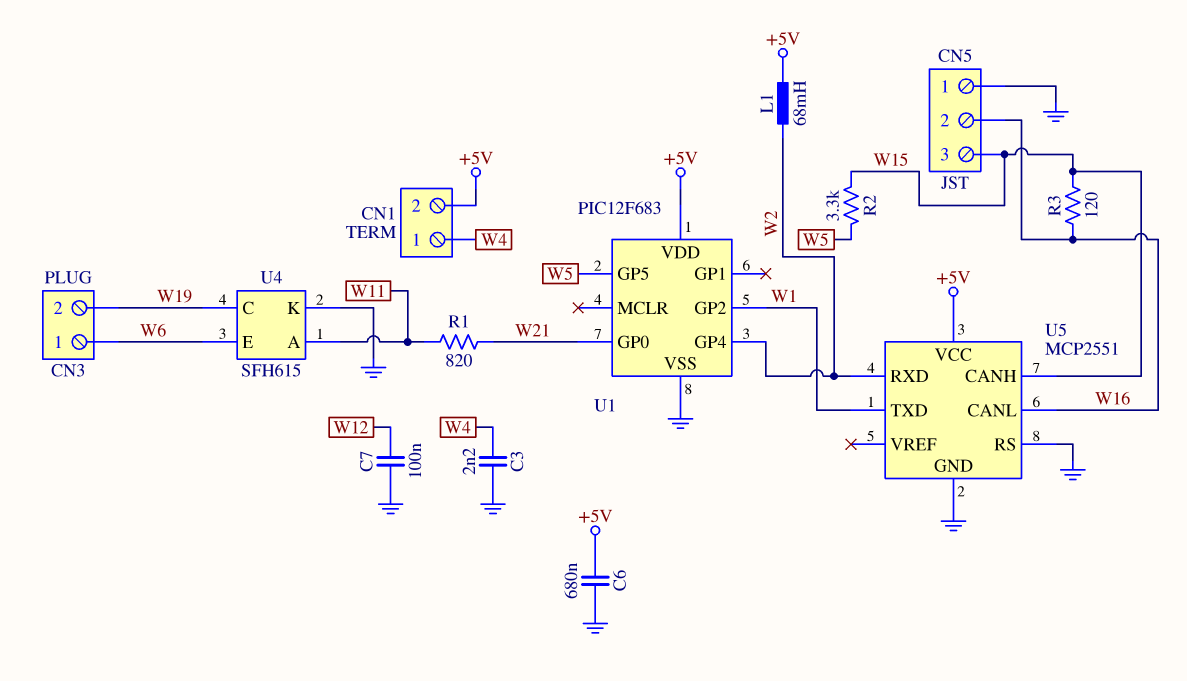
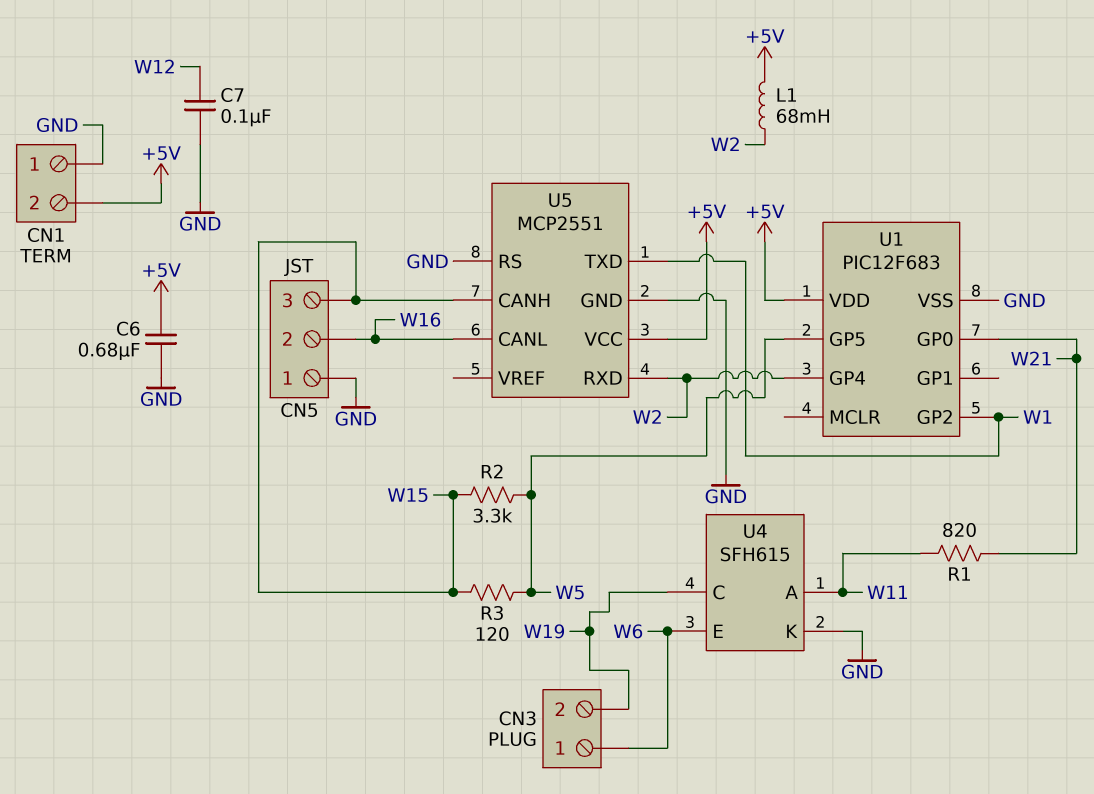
C3: 2.2nF (GND, W4) -> none
CN1 pin 1: W4 -> GND
R3: 120 (W15, W16) -> 120 (W5, W15)

